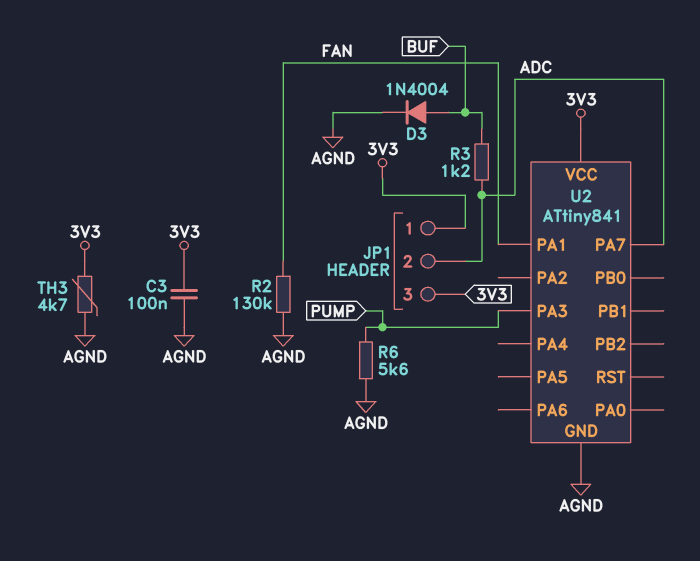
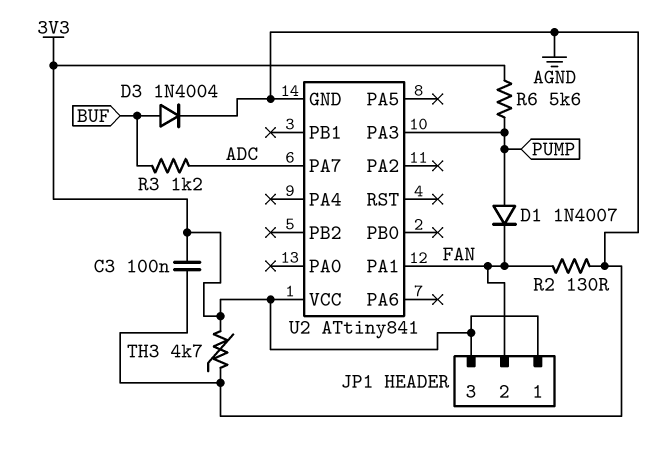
D1: none -> diode 1N4007 (A PUMP, K FAN)
JP1 pin 2: ADC -> FAN
R2: 130k (AGND, FAN) -> 130 (AGND, FAN)
R6: 5.6k (AGND, PUMP) -> 5.6k (3V3, PUMP)

